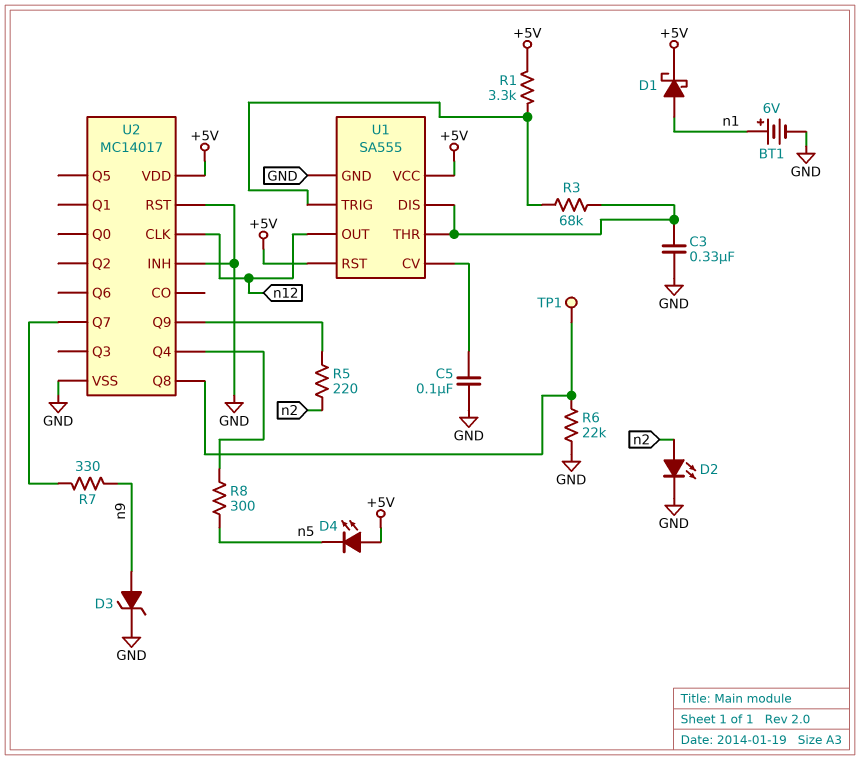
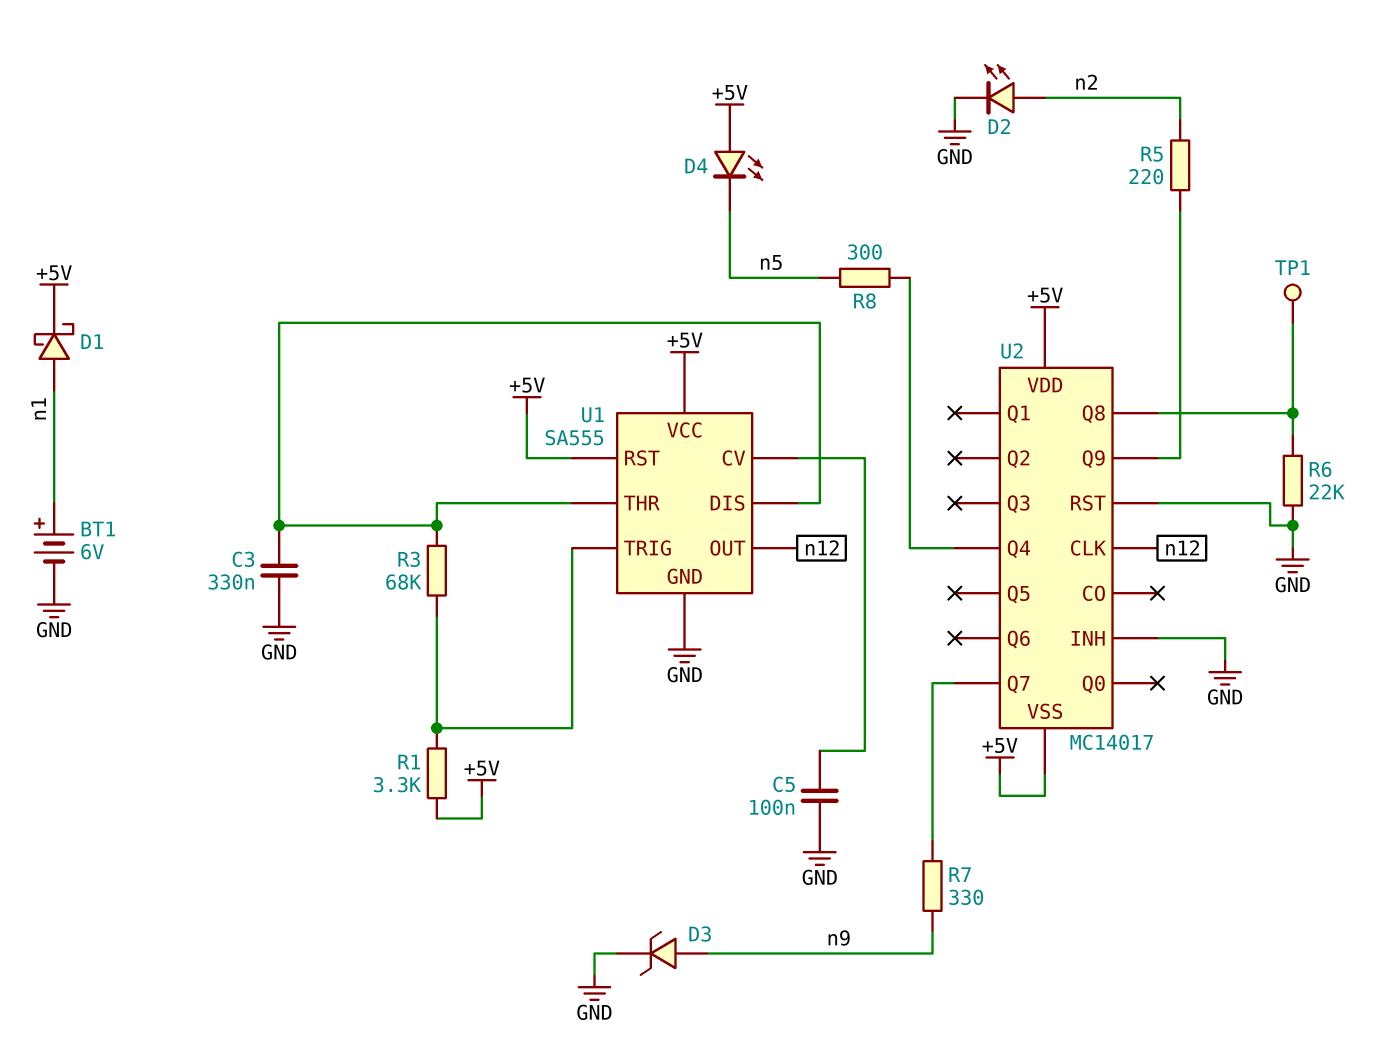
U2 pin VSS: GND -> +5V

